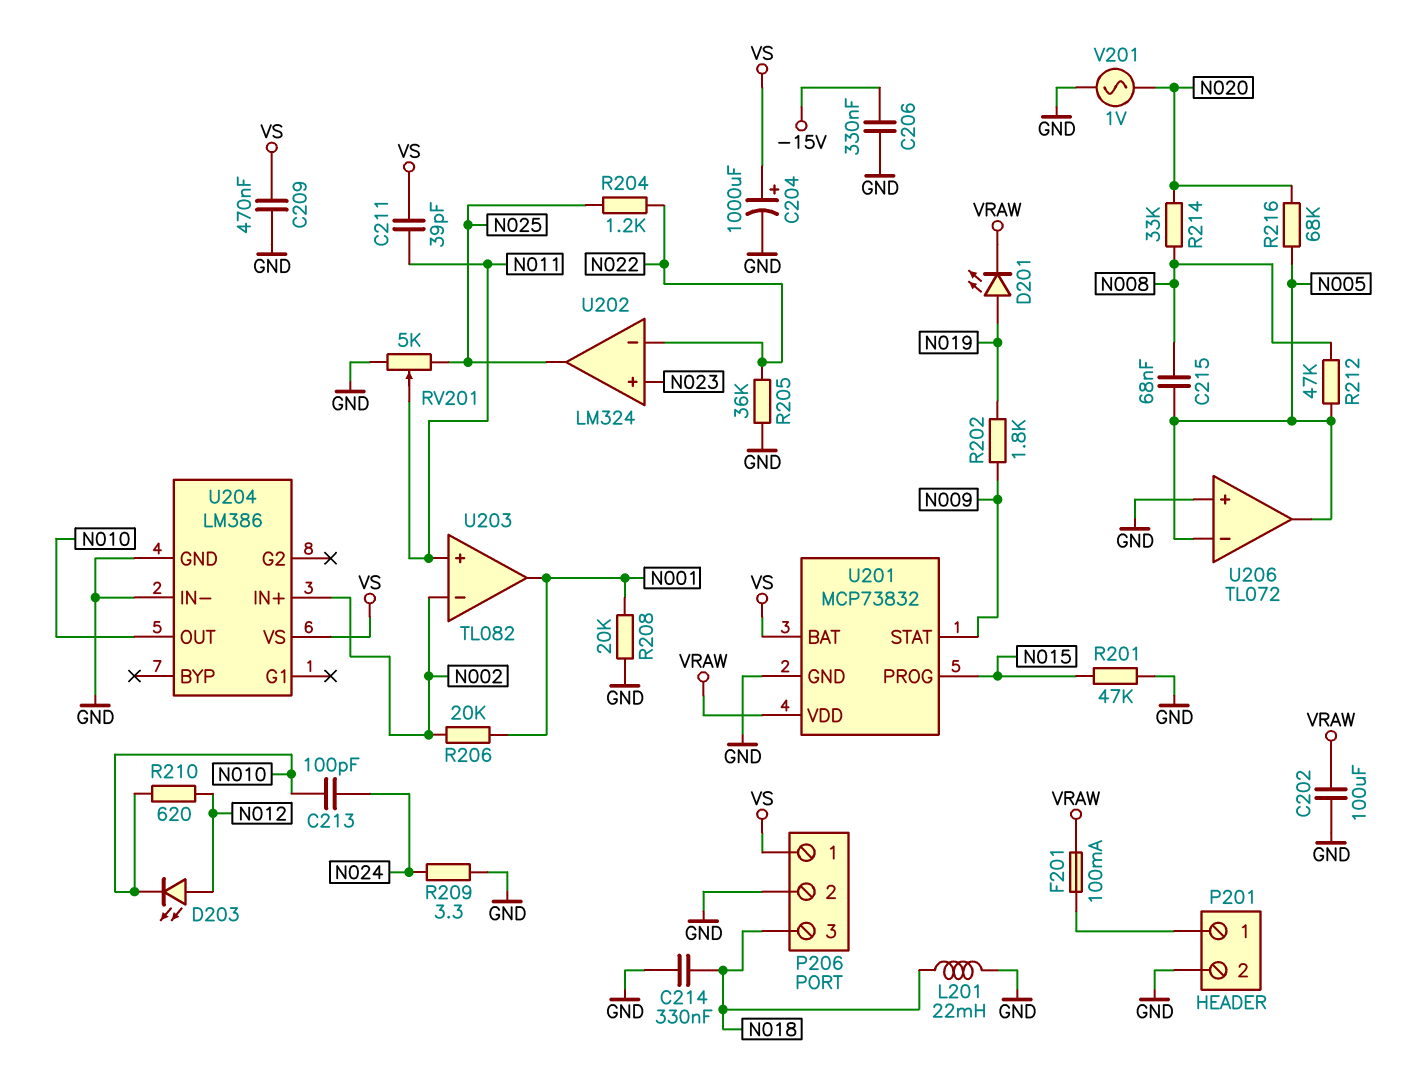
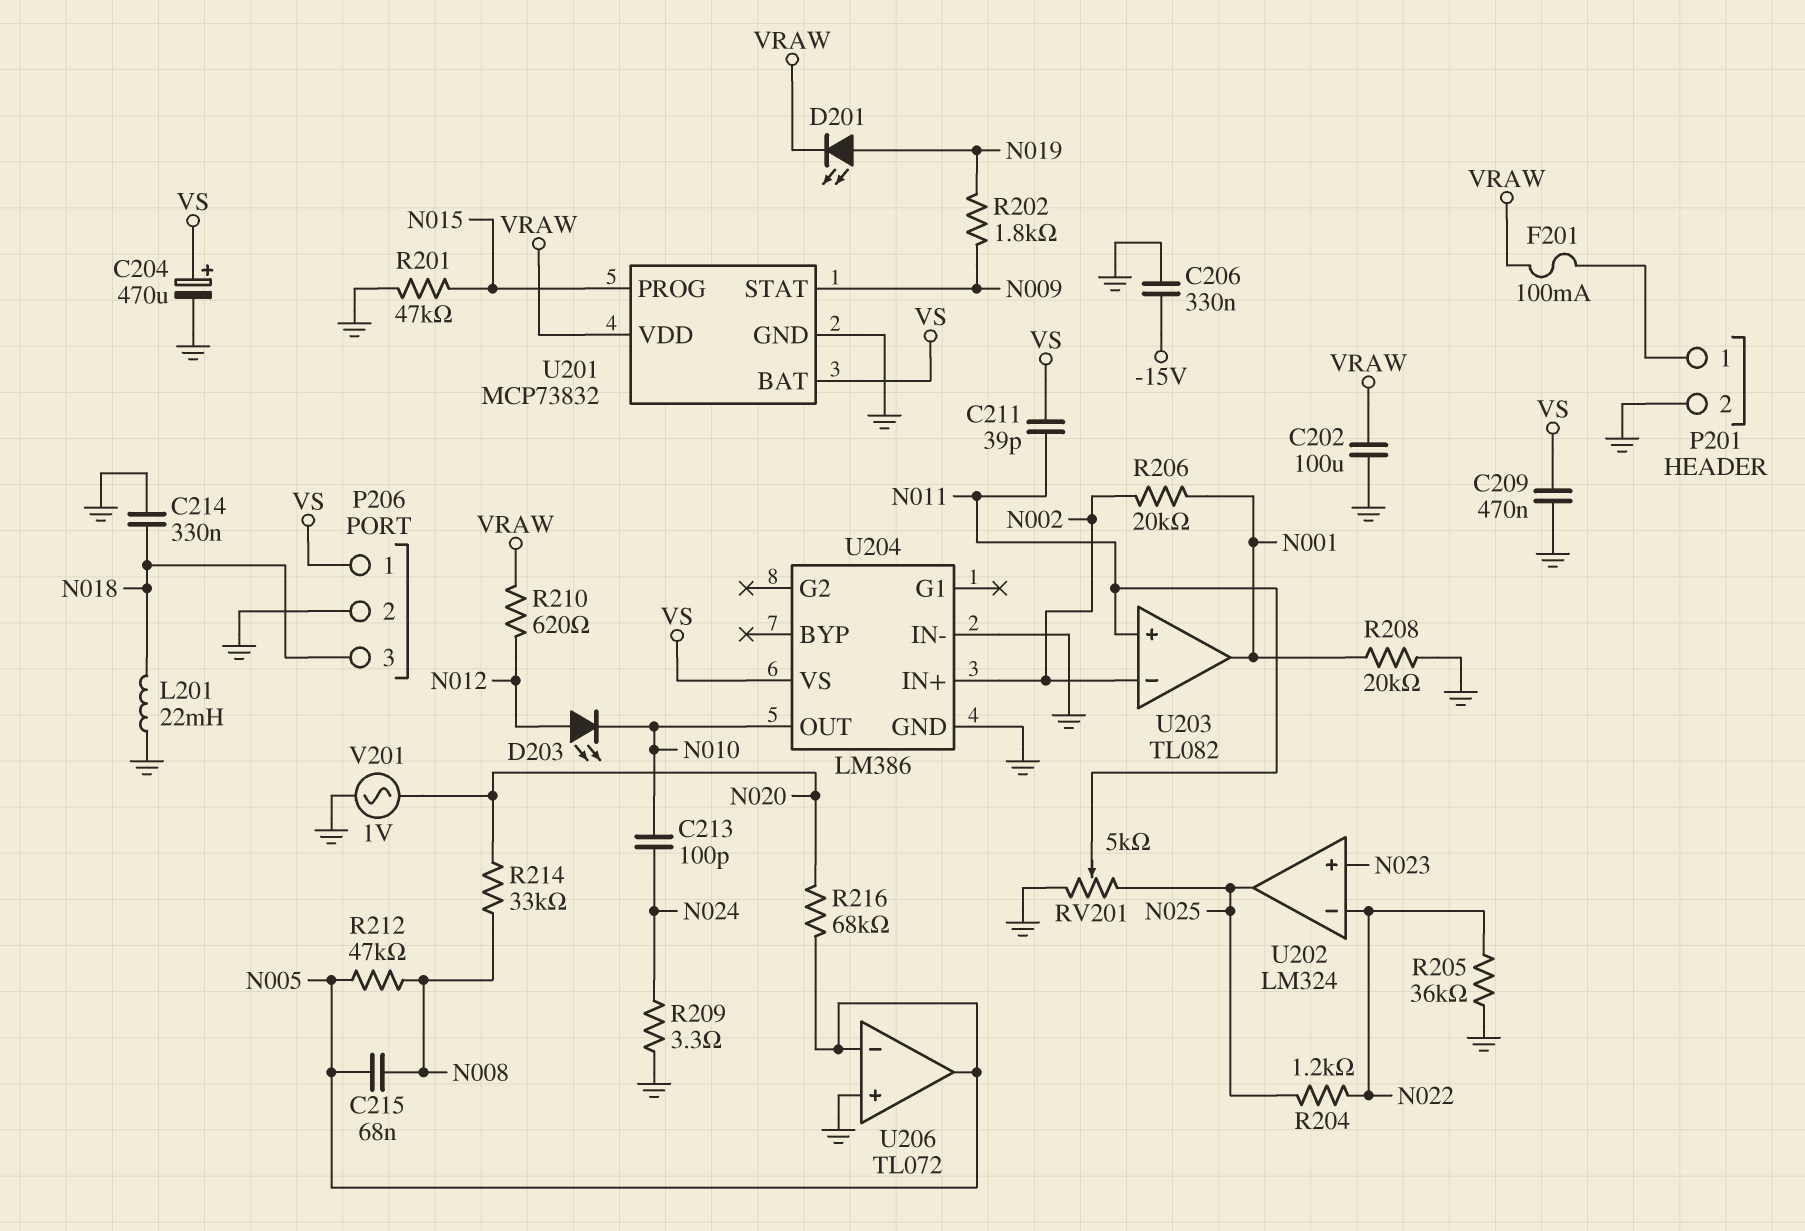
C204: 1000uF (plus VS, minus GND) -> 470uF (plus VS, minus GND)
R210: 620 (N010, N012) -> 620 (N012, VRAW)

